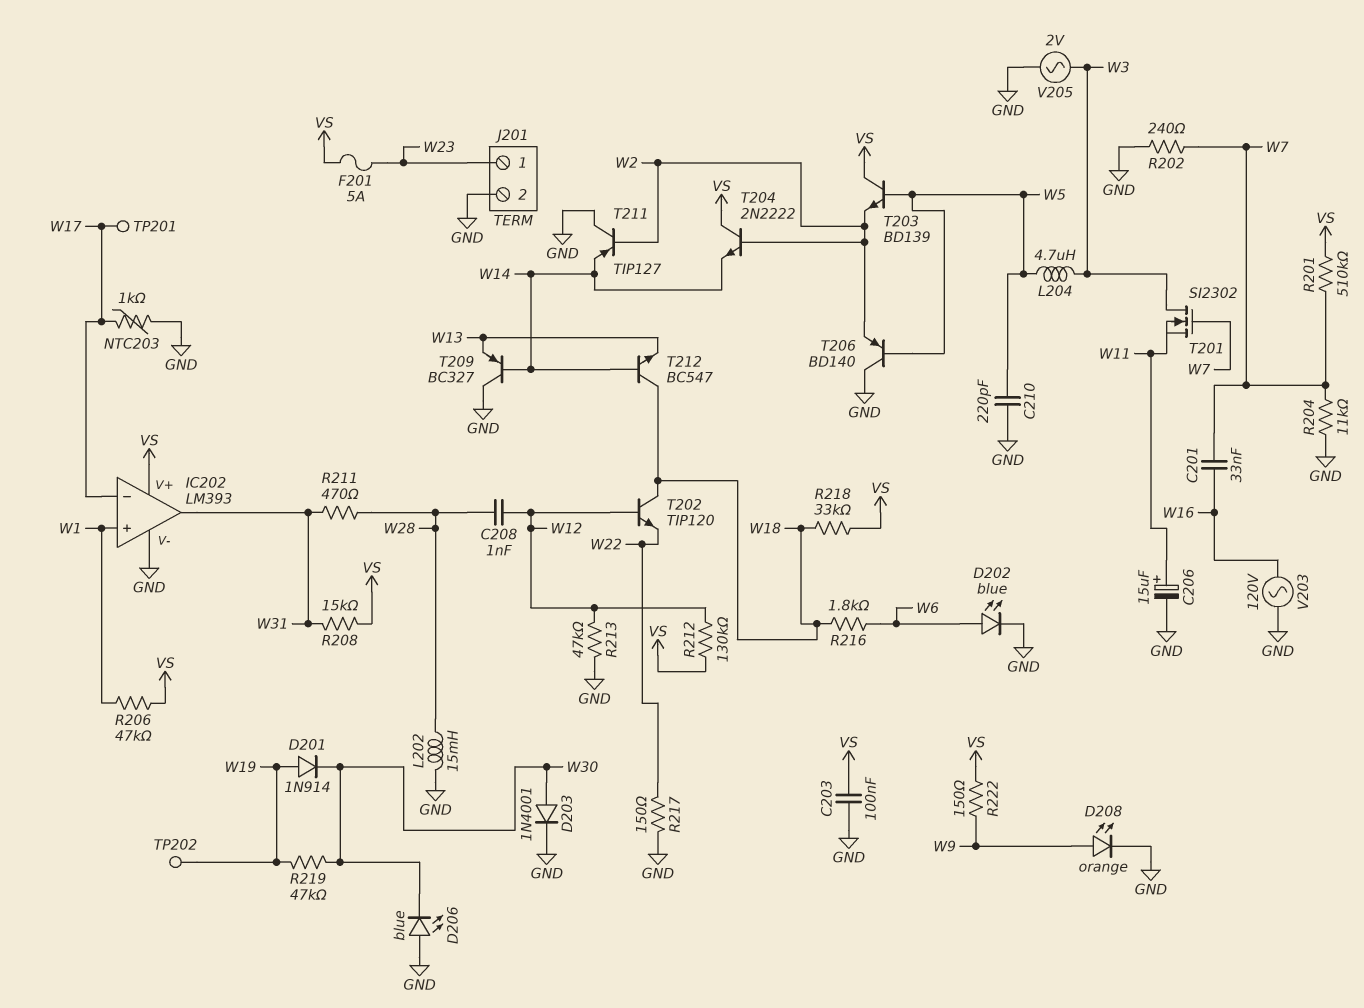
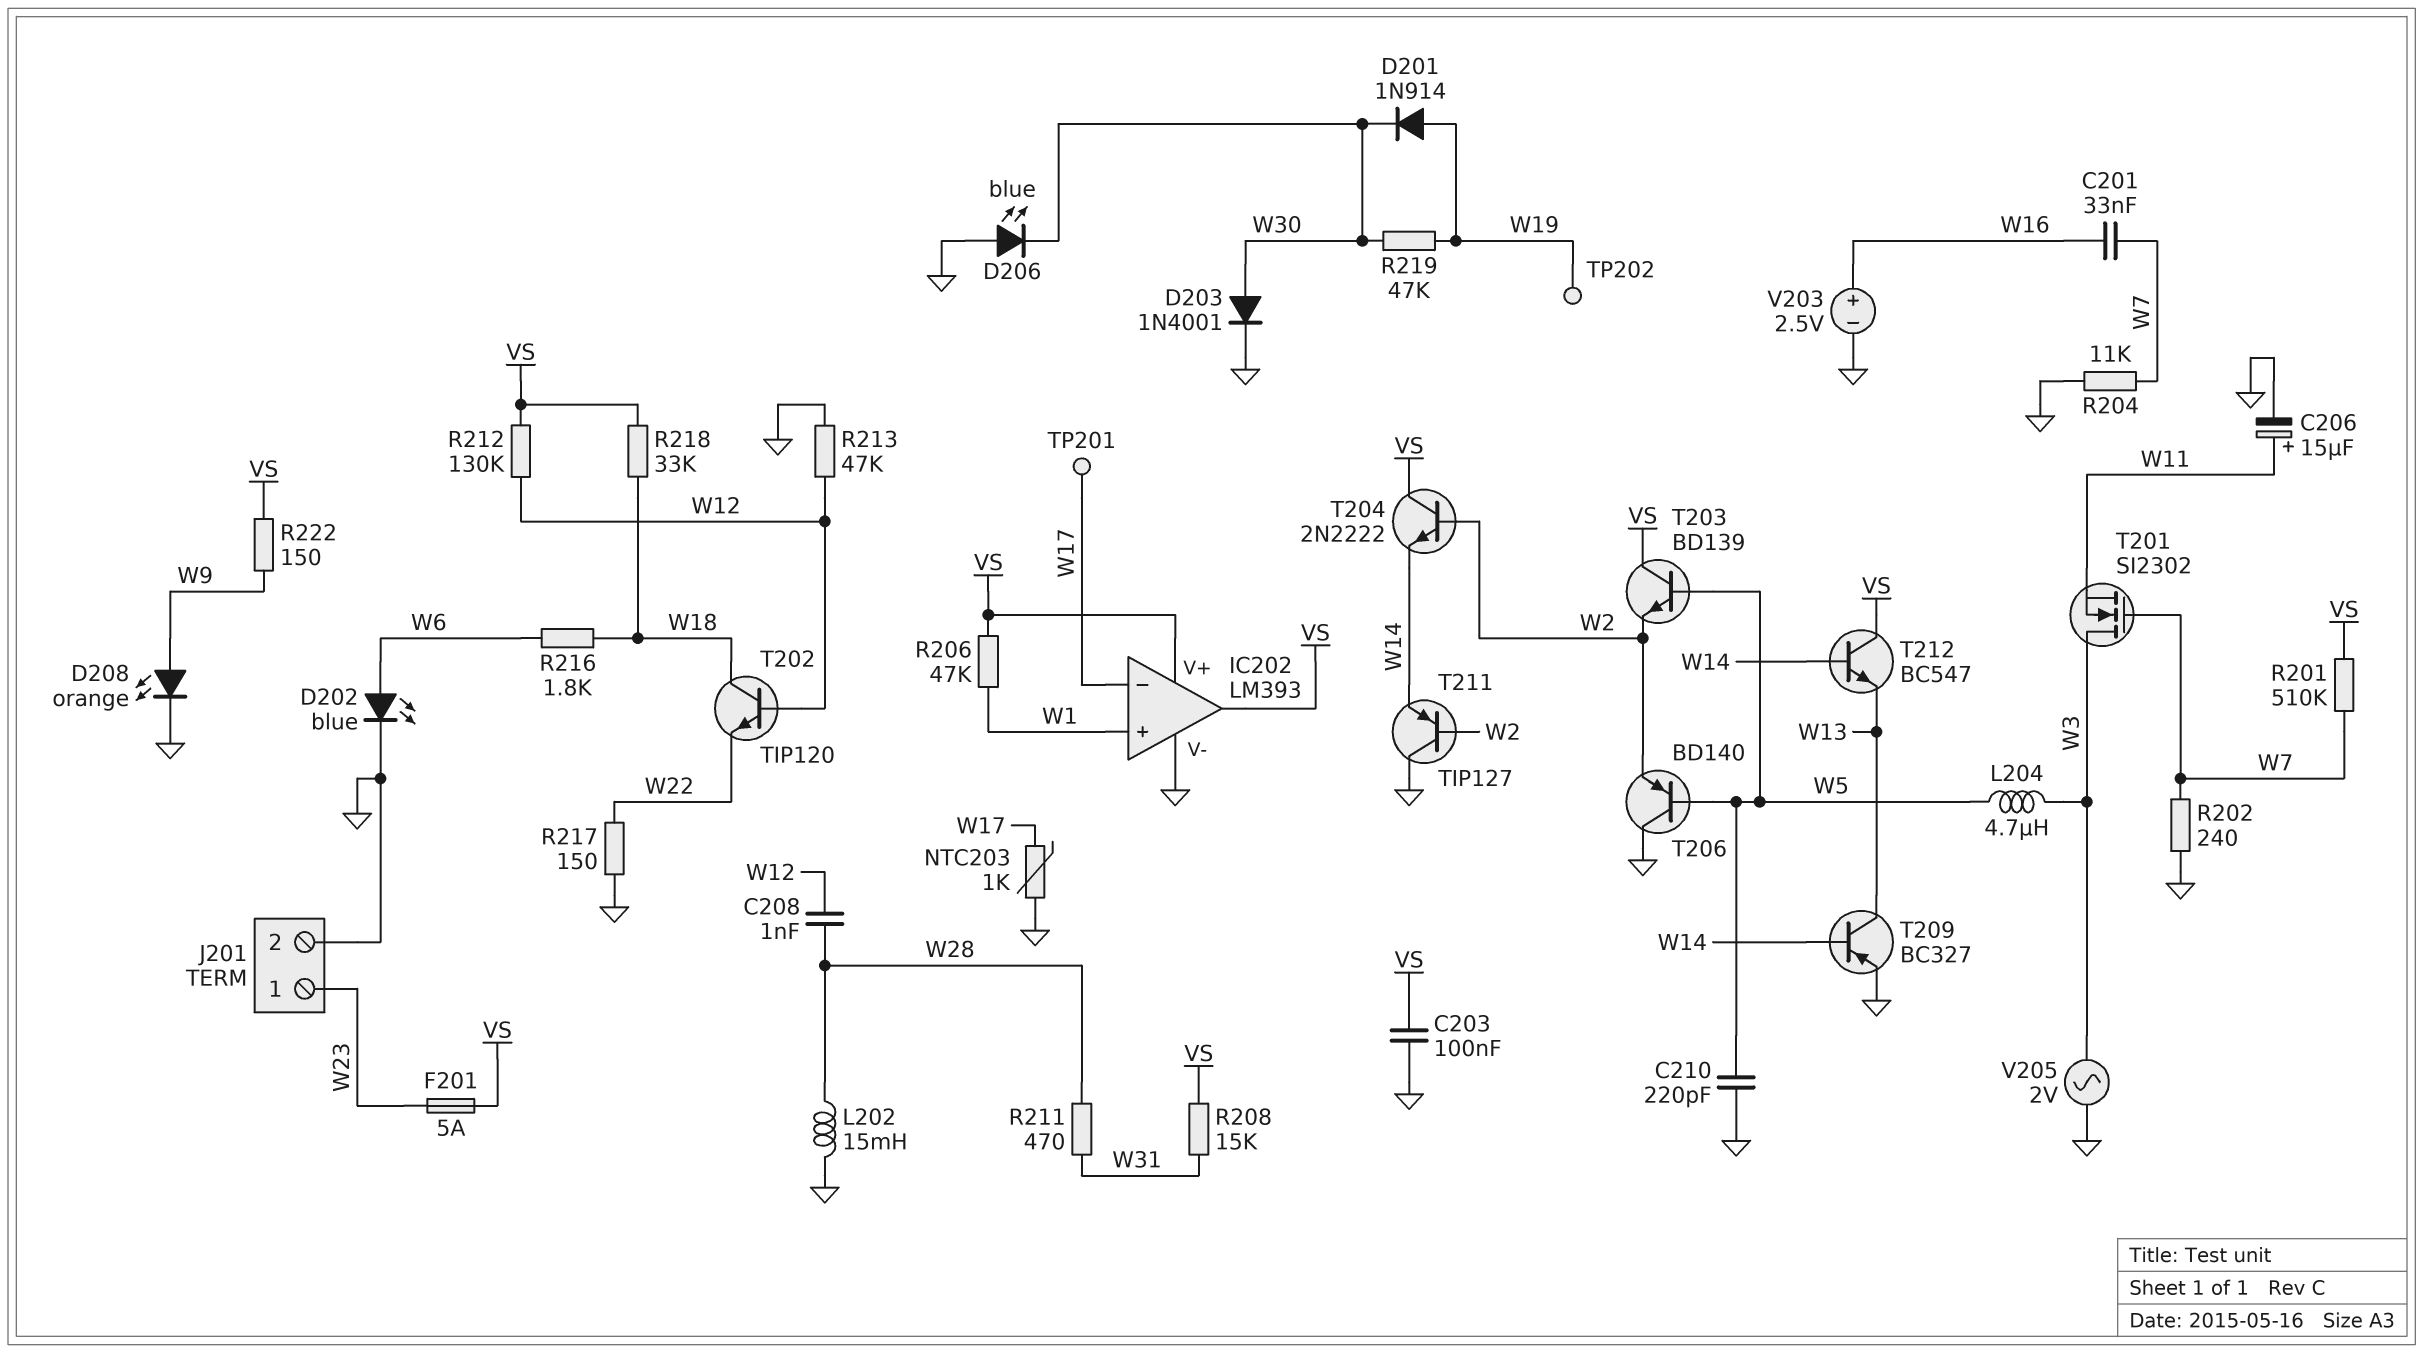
IC202 pin out: W31 -> VS
T209: PNP BC327 (B W14, C GND, E W13) -> PNP BC327 (B W14, C W13, E GND)
T212: NPN BC547 (B W14, C W18, E W13) -> NPN BC547 (B W14, C VS, E W13)
V203: AC 120V (GND, W16) -> 2.5V (plus W16, minus GND)

